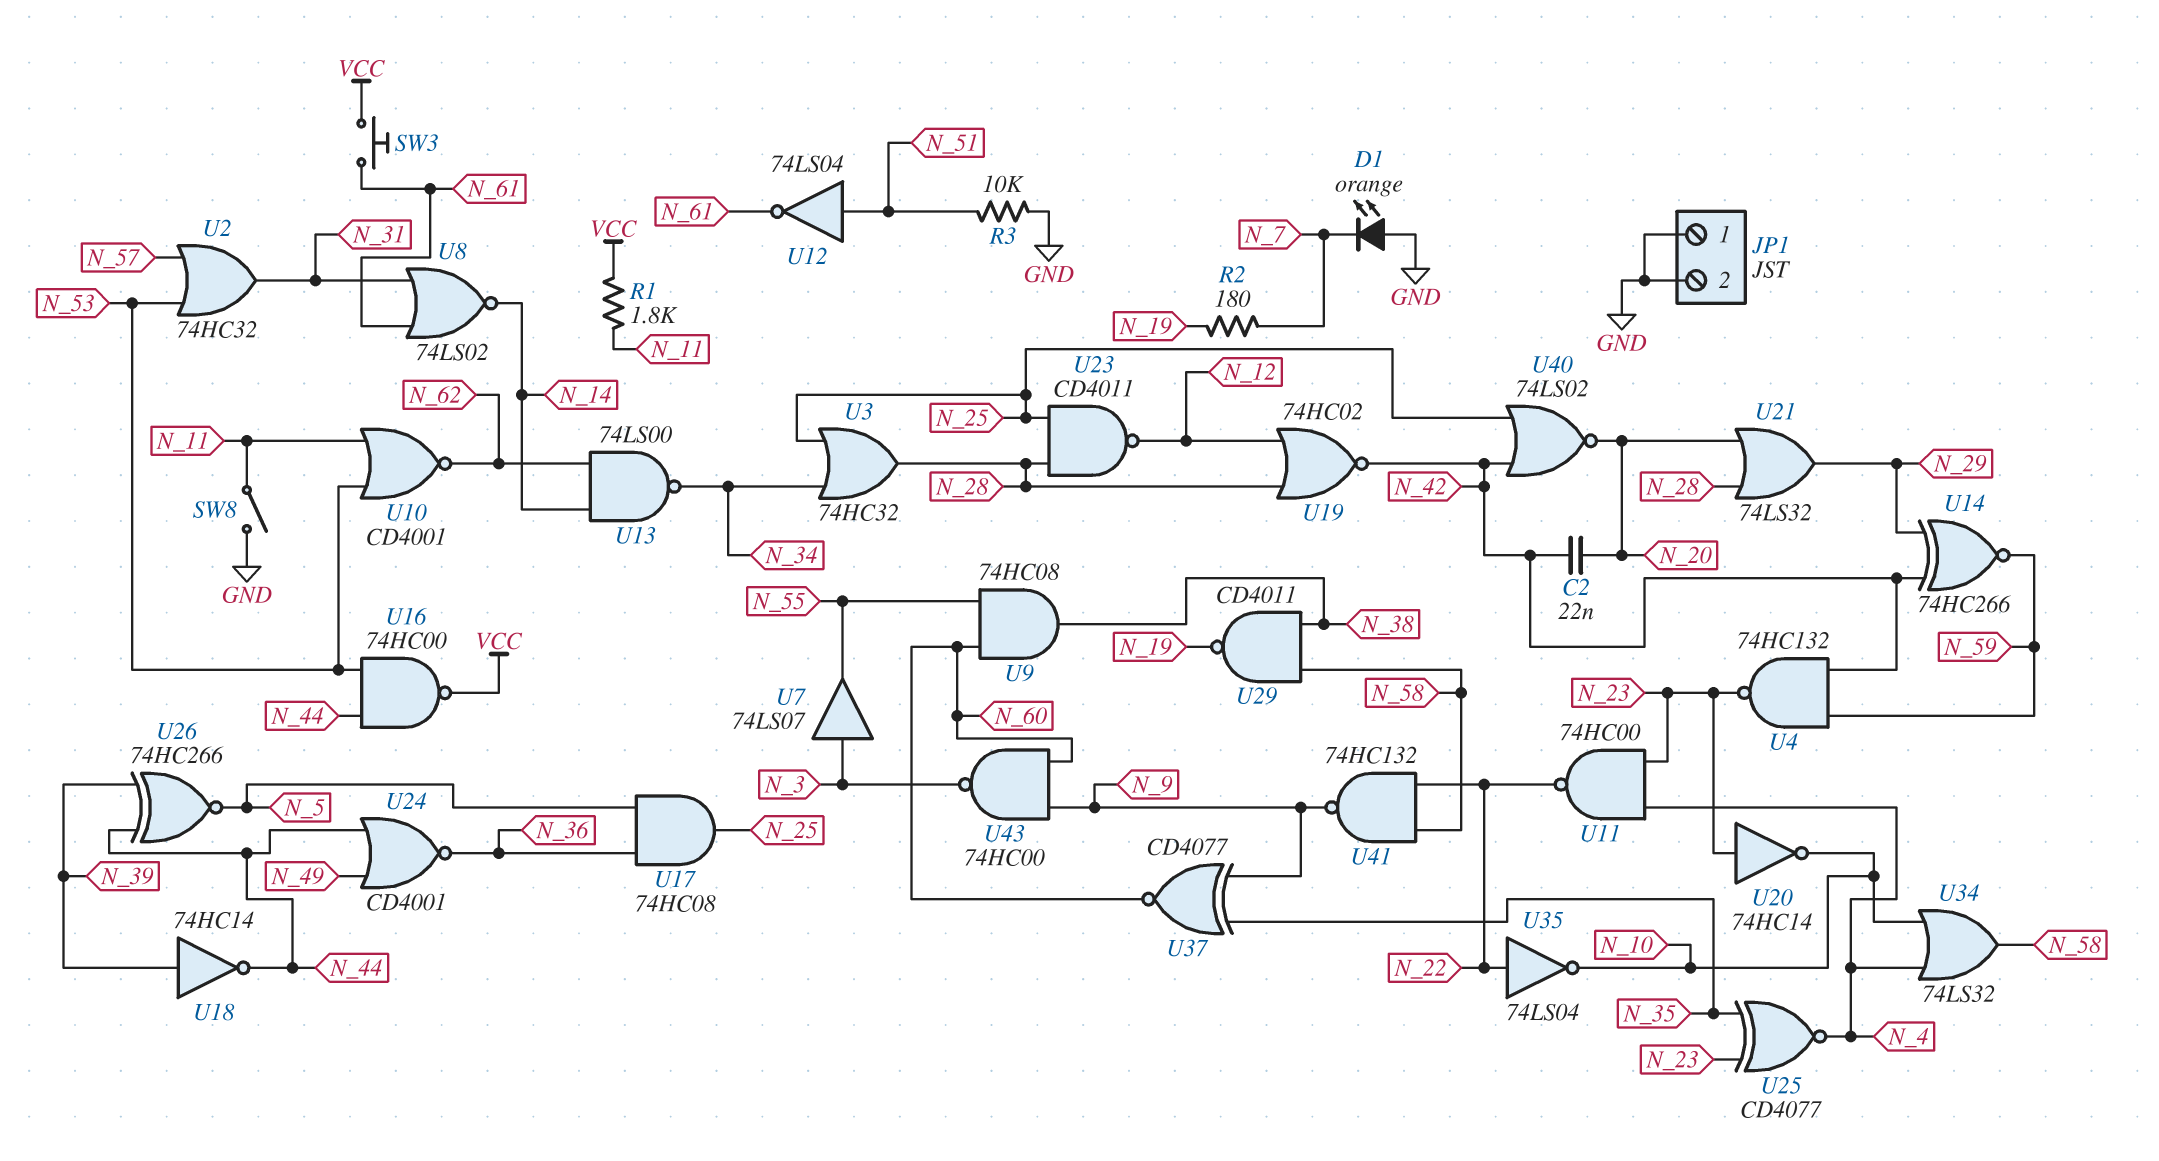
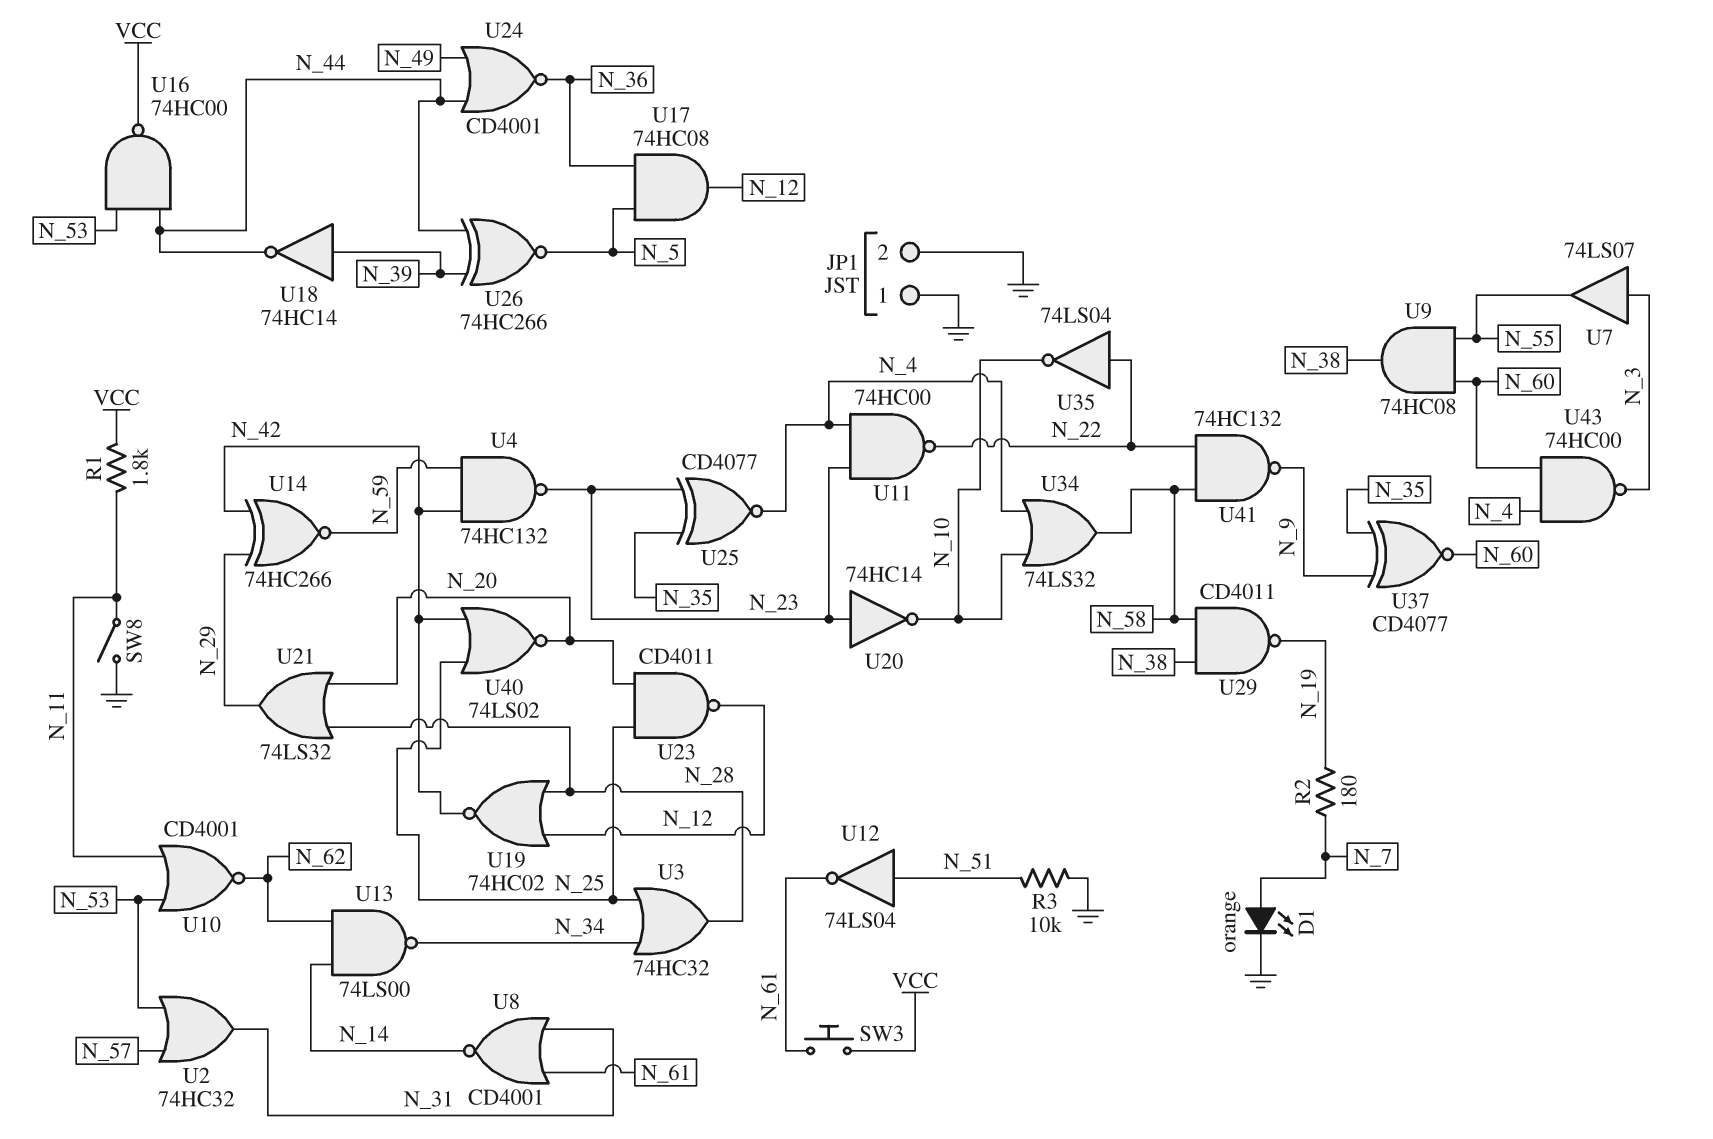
C2: 22nF (N_20, N_42) -> none
D1: LED orange (A GND, K N_7) -> LED orange (A N_7, K GND)
U8: NOR 74LS02 (in N_31, in N_61, out N_14) -> NOR CD4001 (in N_31, in N_61, out N_14)
U17: AND 74HC08 (in N_5, in N_36, out N_25) -> AND 74HC08 (in N_5, in N_36, out N_12)
U23: NAND CD4011 (in N_25, in N_28, out N_12) -> NAND CD4011 (in N_20, in N_25, out N_12)
U43: NAND 74HC00 (in N_9, in N_60, out N_3) -> NAND 74HC00 (in N_4, in N_60, out N_3)

